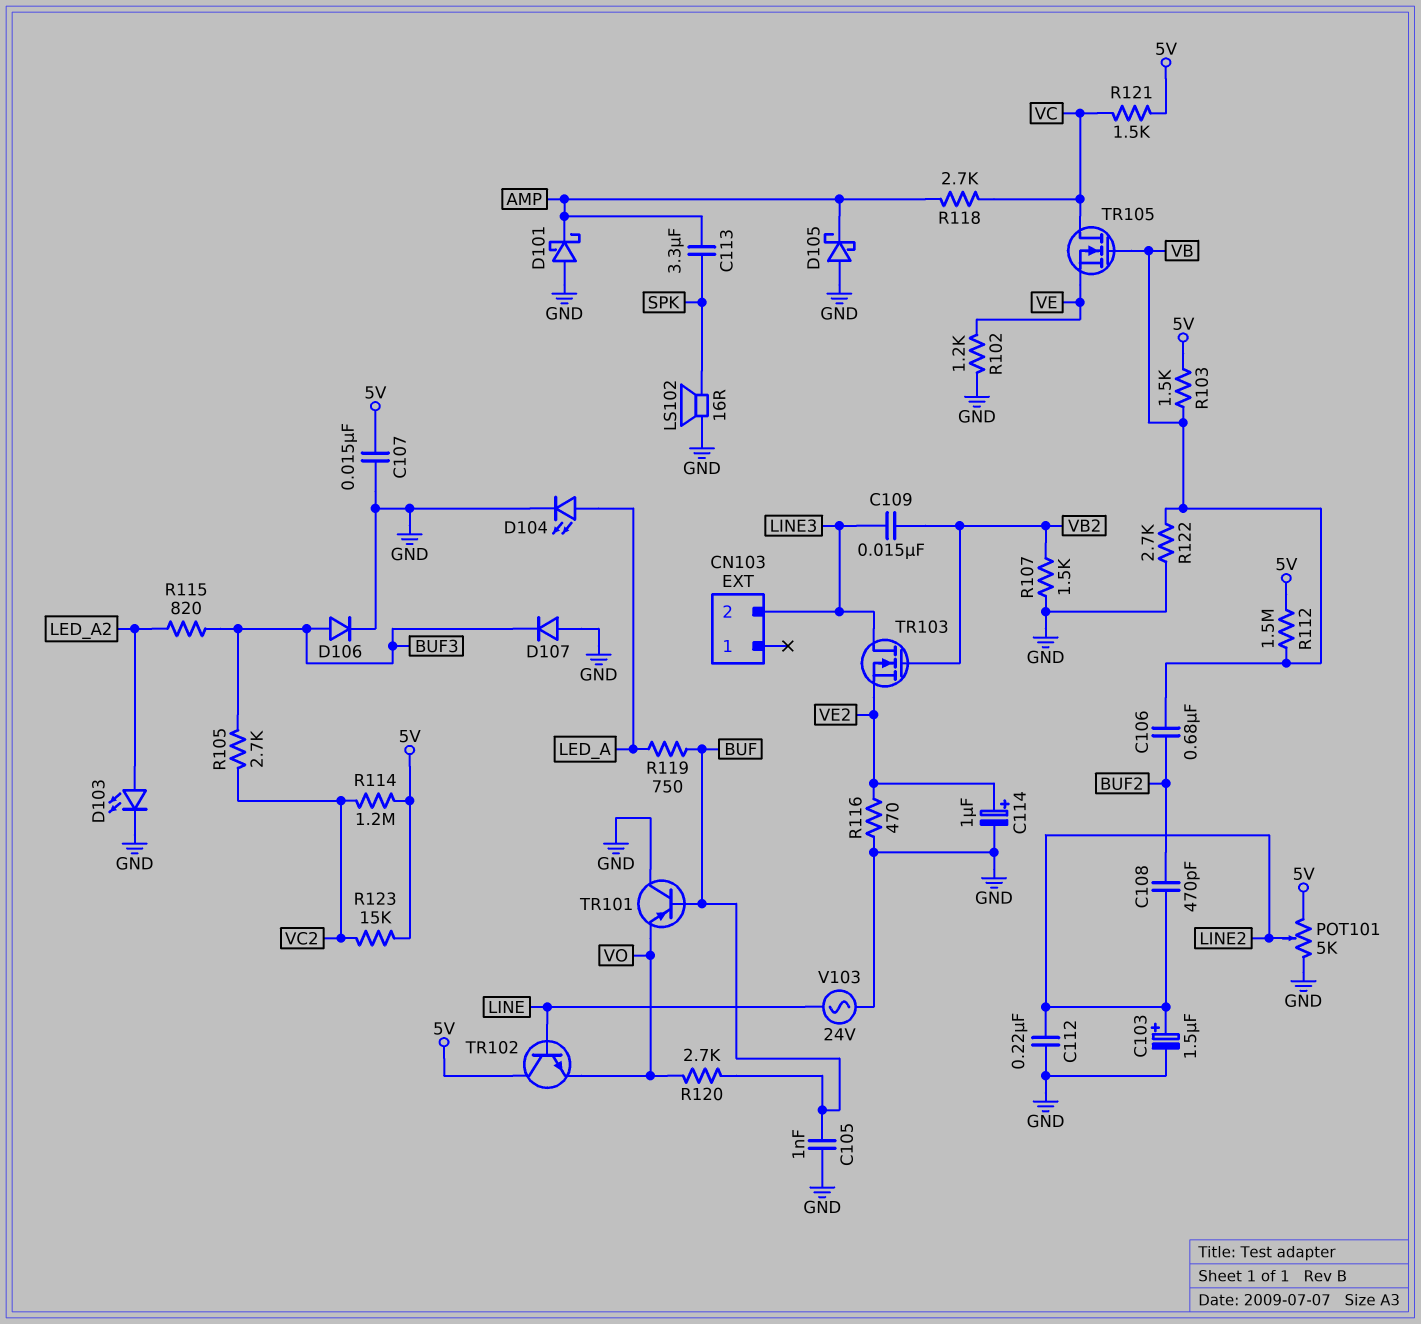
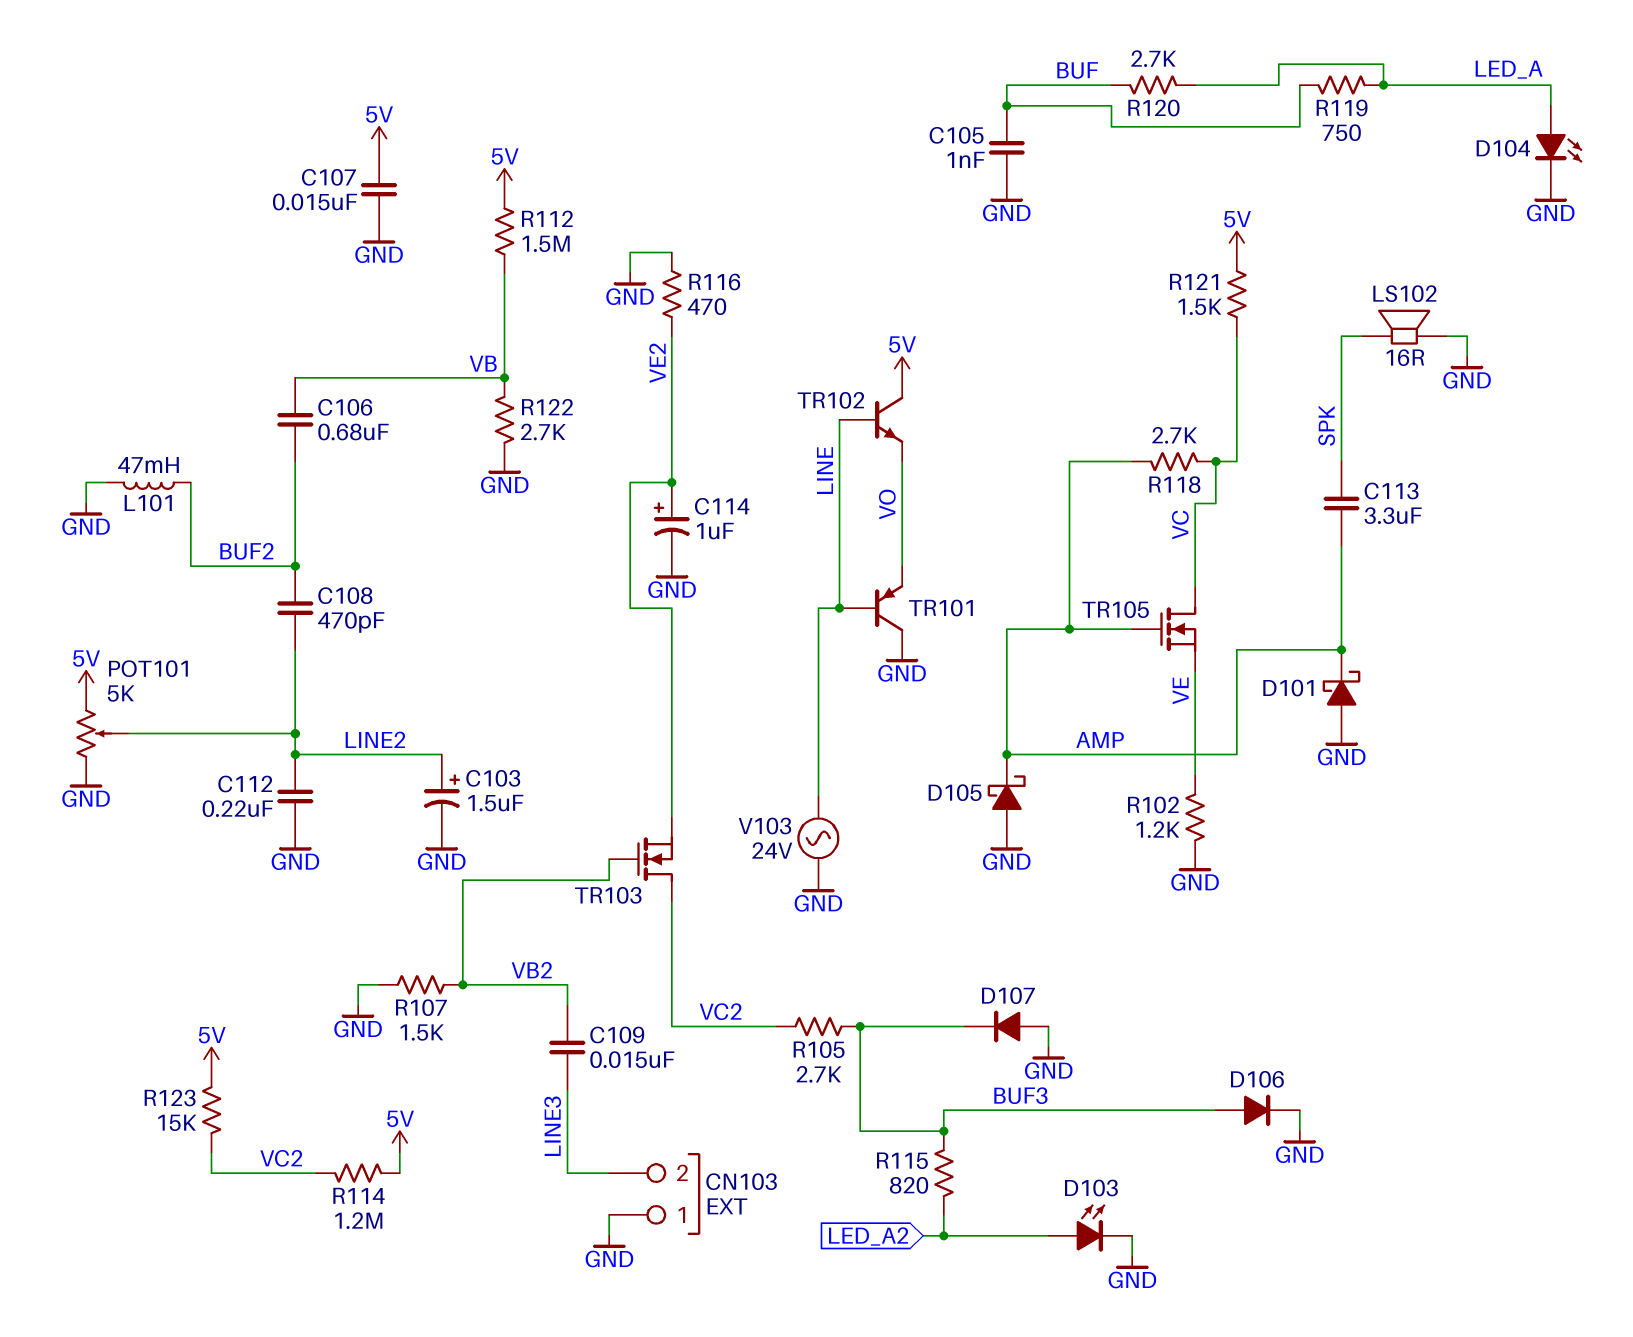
CN103 pin 1: none -> GND
L101: none -> 47mH (BUF2, GND)
R103: 1.5k (5V, VB) -> none
R120: 2.7k (BUF, VO) -> 2.7k (BUF, LED_A)
TR101: PNP (B BUF, C GND, E VO) -> PNP (B LINE, C GND, E VO)
TR103: NMOS (G VB2, D LINE3, S VE2) -> NMOS (G VB2, D VC2, S VE2)
TR105: NMOS (G VB, D VC, S VE) -> NMOS (G AMP, D VC, S VE)

